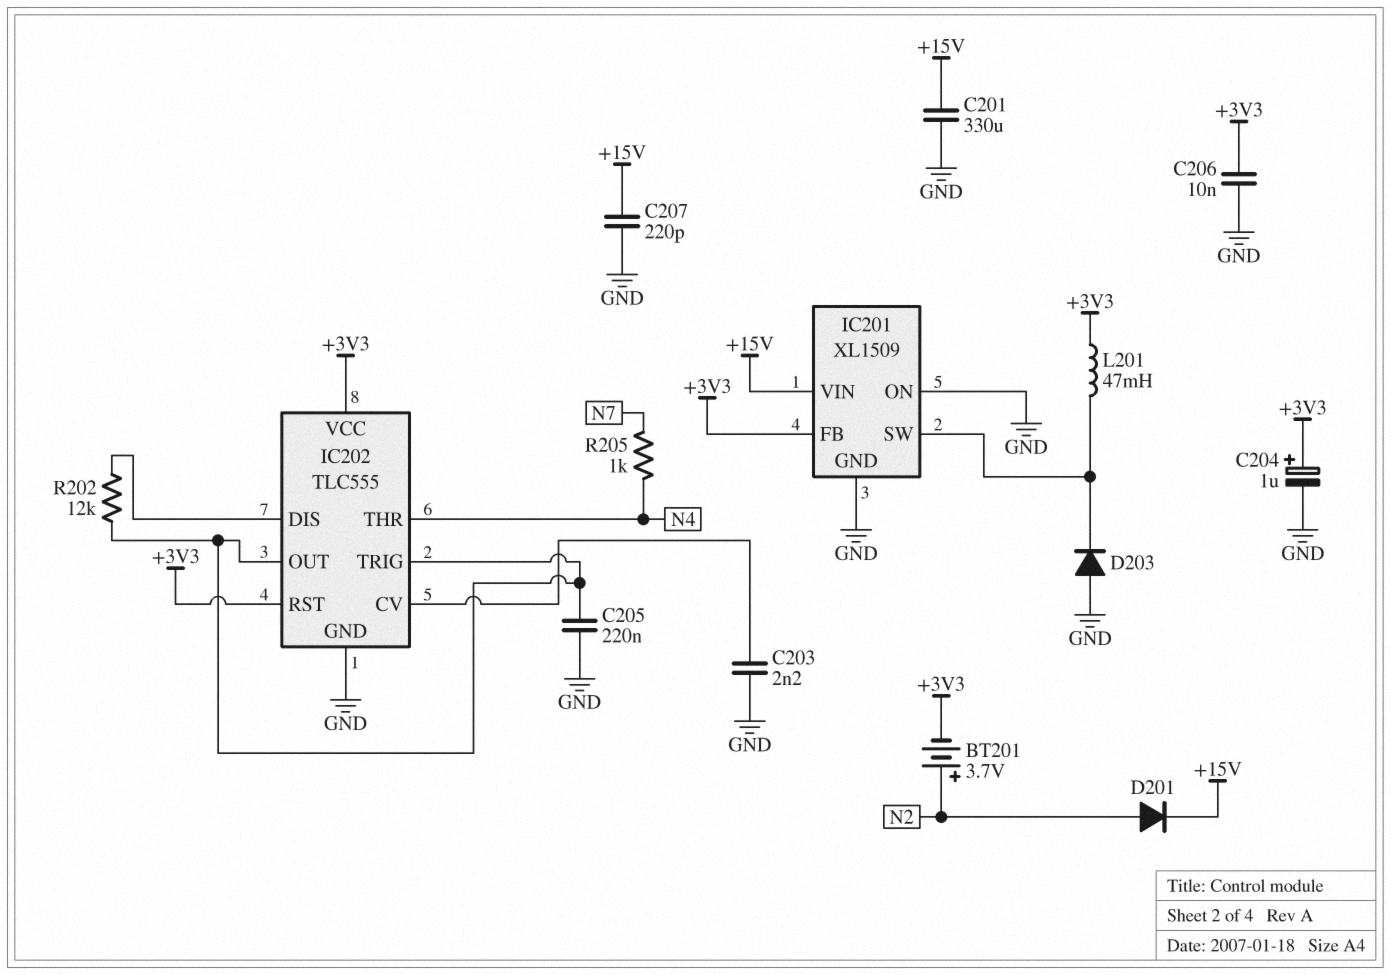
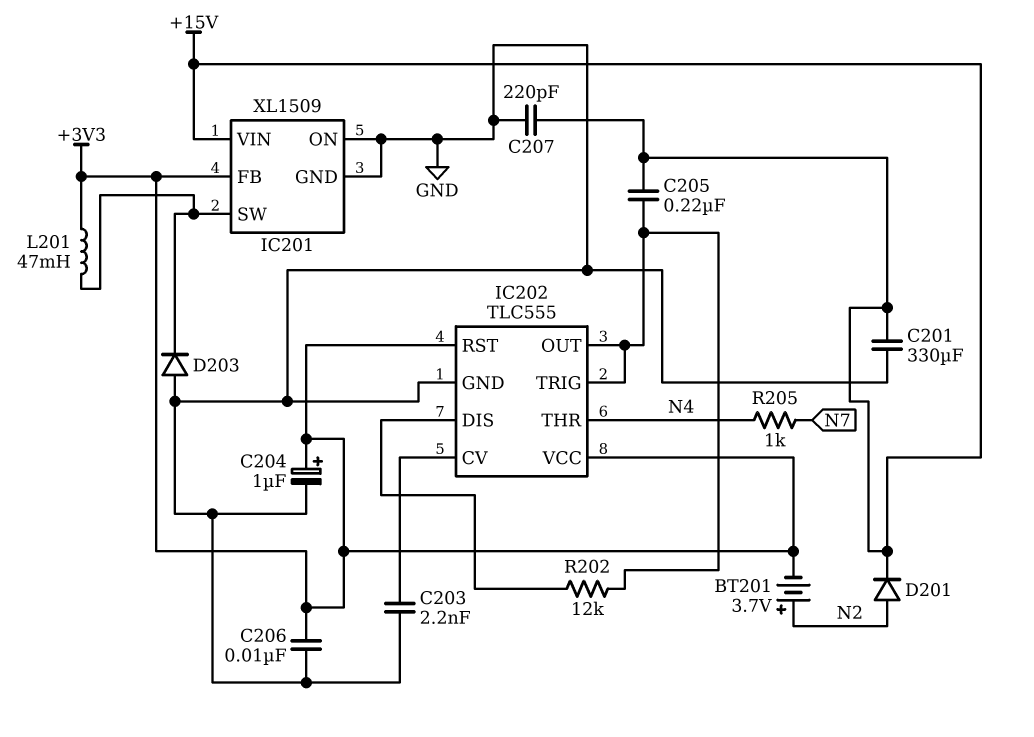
C205: 220nF (GND, IC202/OUT) -> 220nF (+15V, IC202/OUT)

